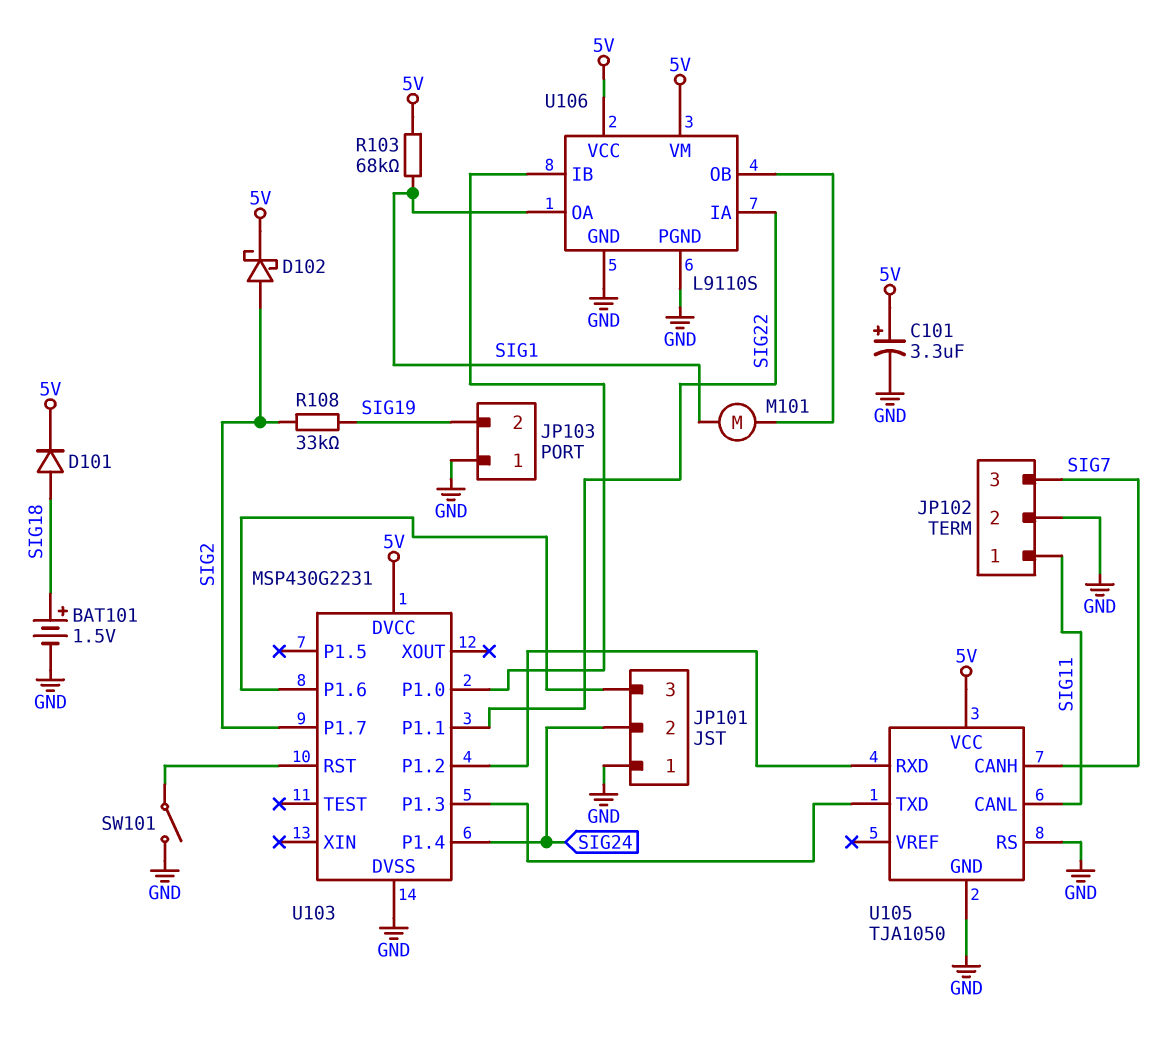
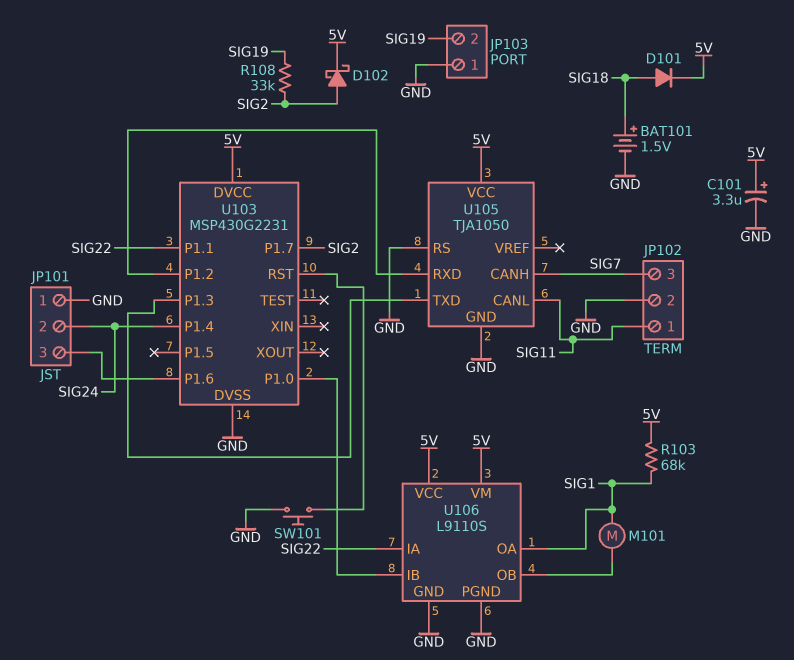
SW101: switch (GND, U103/RST) -> button (GND, U103/RST)

